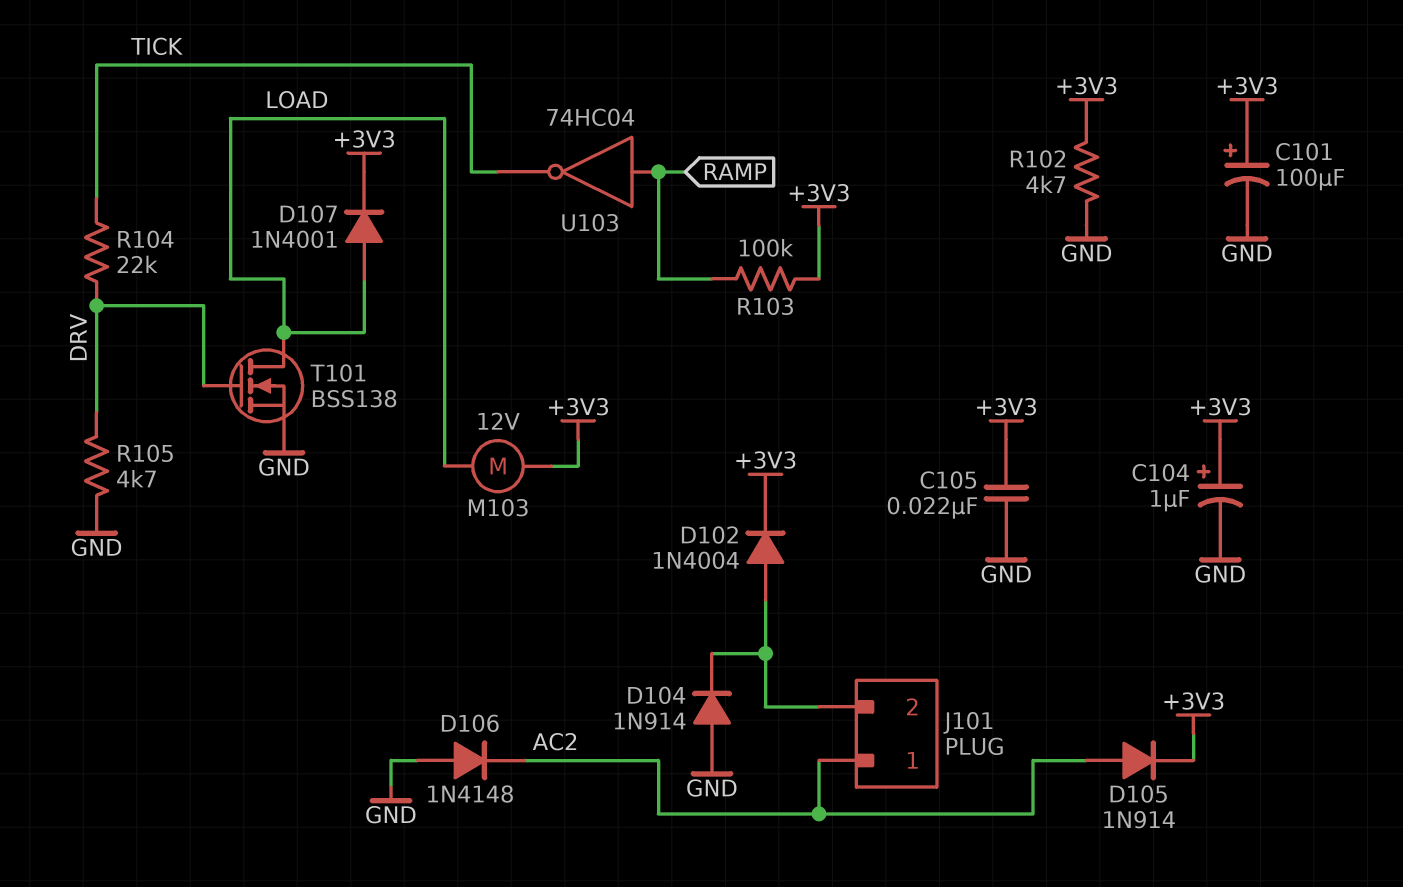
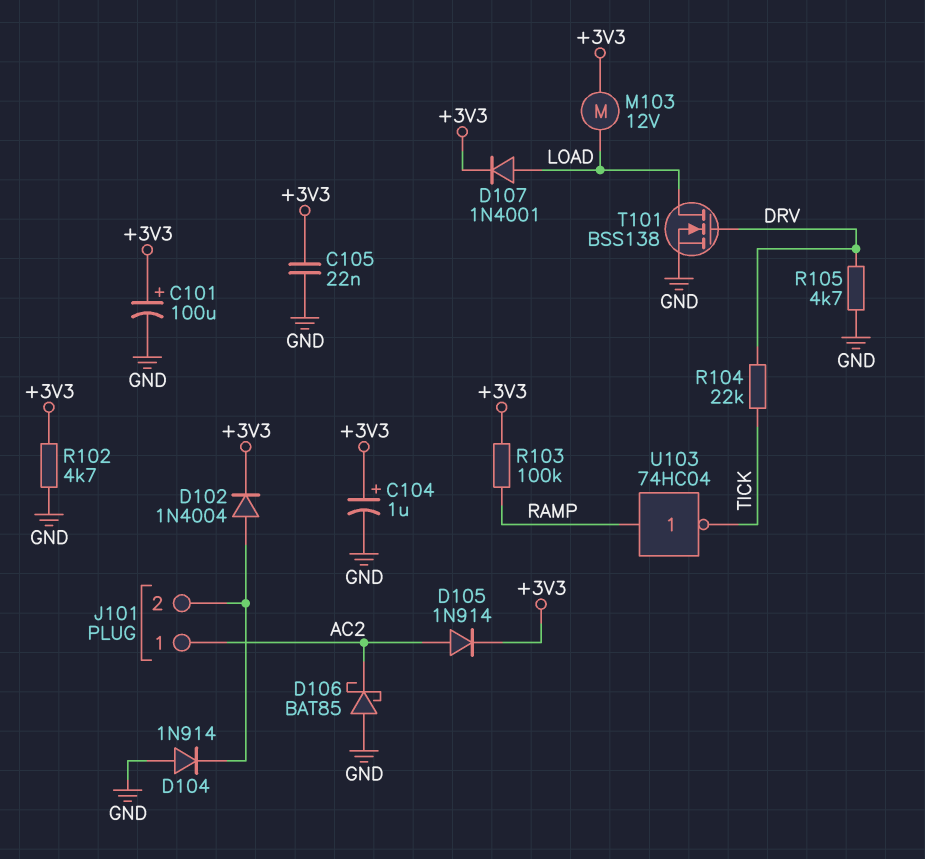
D106: diode 1N4148 (A GND, K AC2) -> schottky BAT85 (A GND, K AC2)

